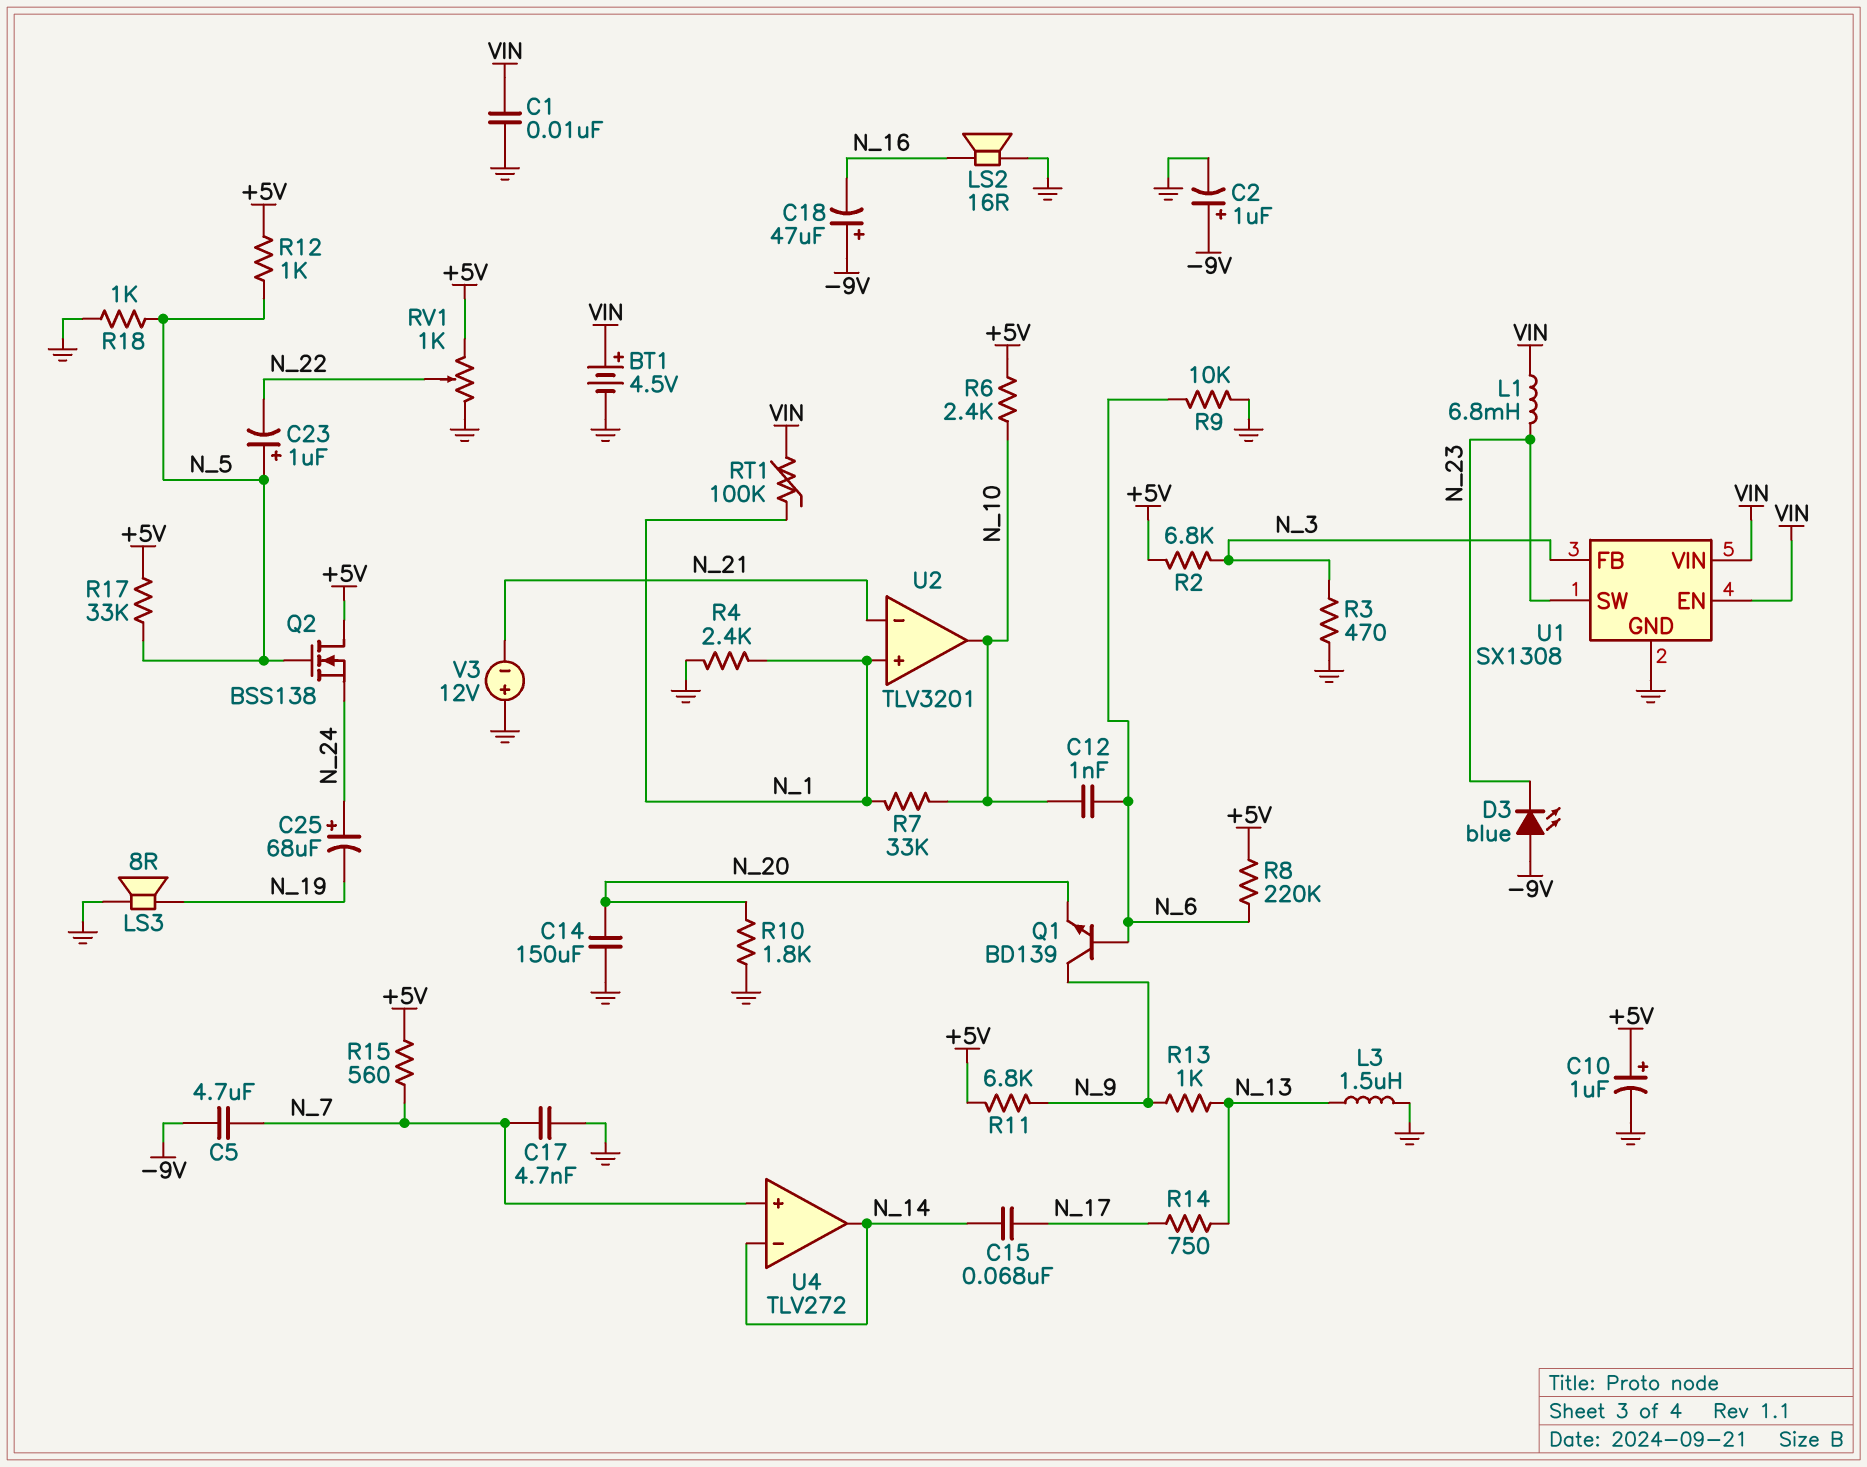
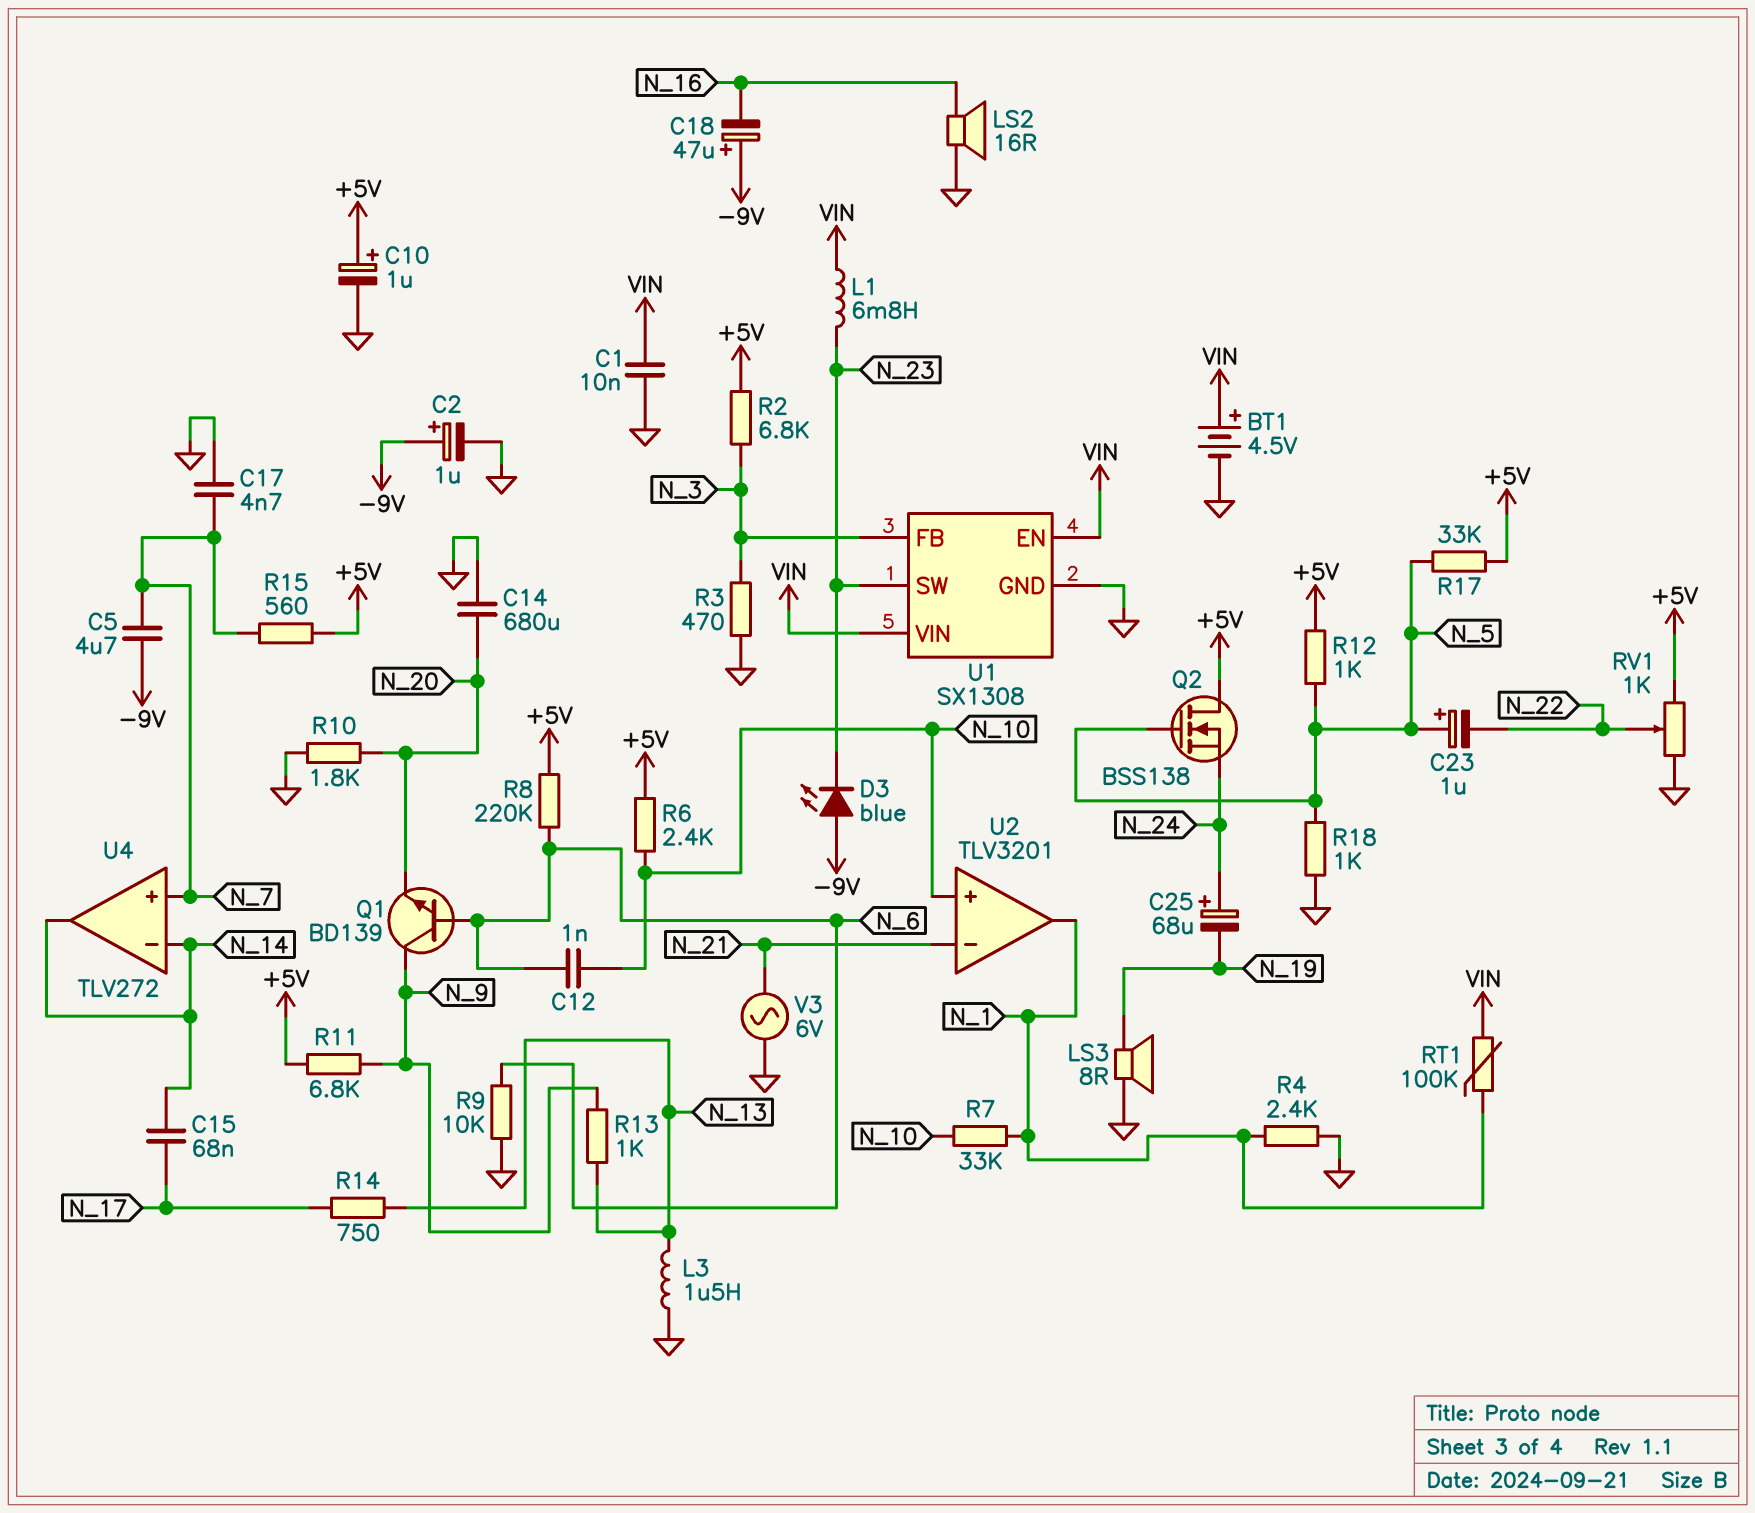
C14: 150uF (GND, N_20) -> 680uF (GND, N_20)
U2 pin in+: N_1 -> N_10
U2 pin out: N_10 -> N_1
V3: 12V (plus GND, minus N_21) -> AC 6V (GND, N_21)

